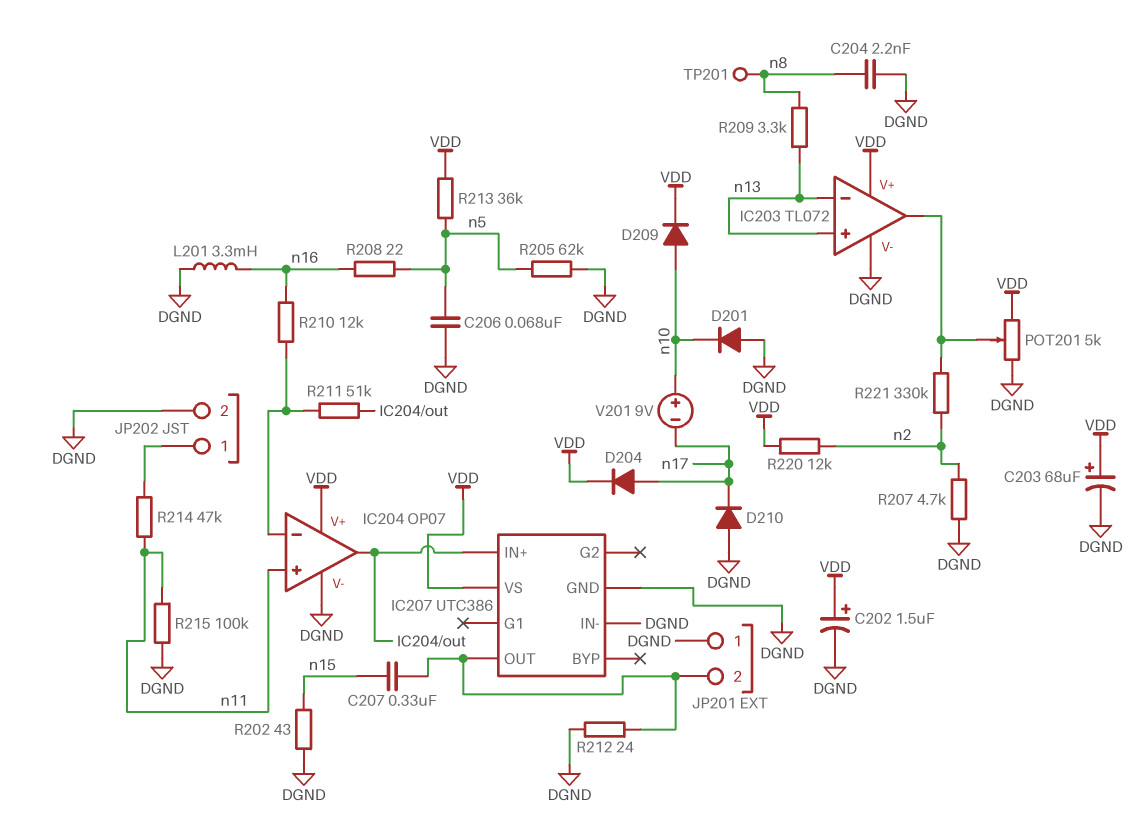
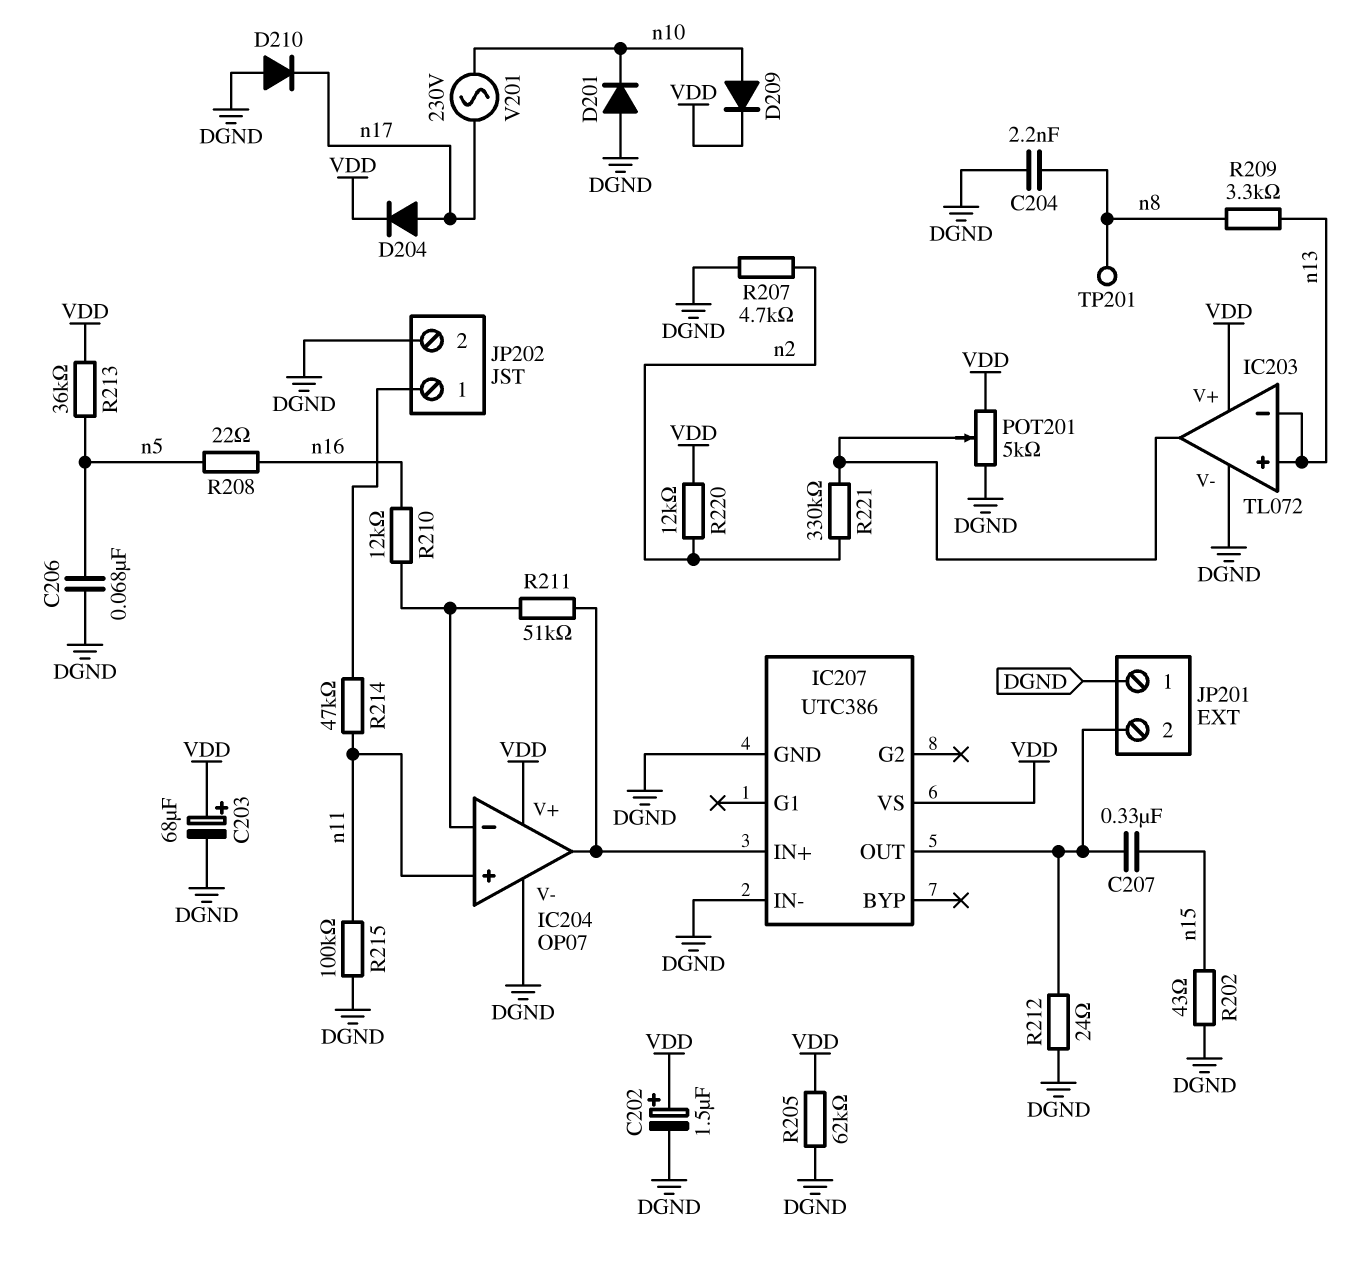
L201: 3.3mH (DGND, n16) -> none
R205: 62k (DGND, n5) -> 62k (DGND, VDD)
V201: 9V (plus n10, minus n17) -> AC 230V (n10, n17)

